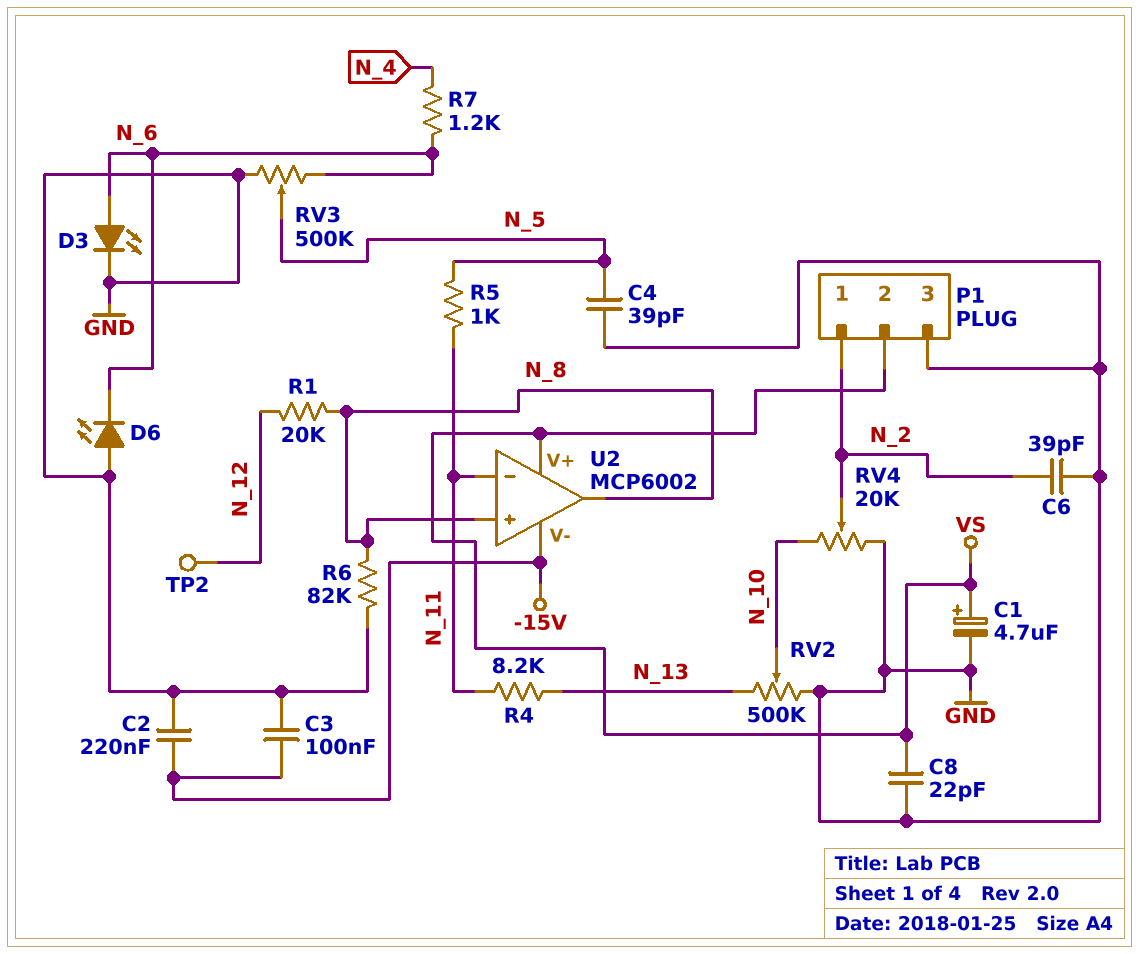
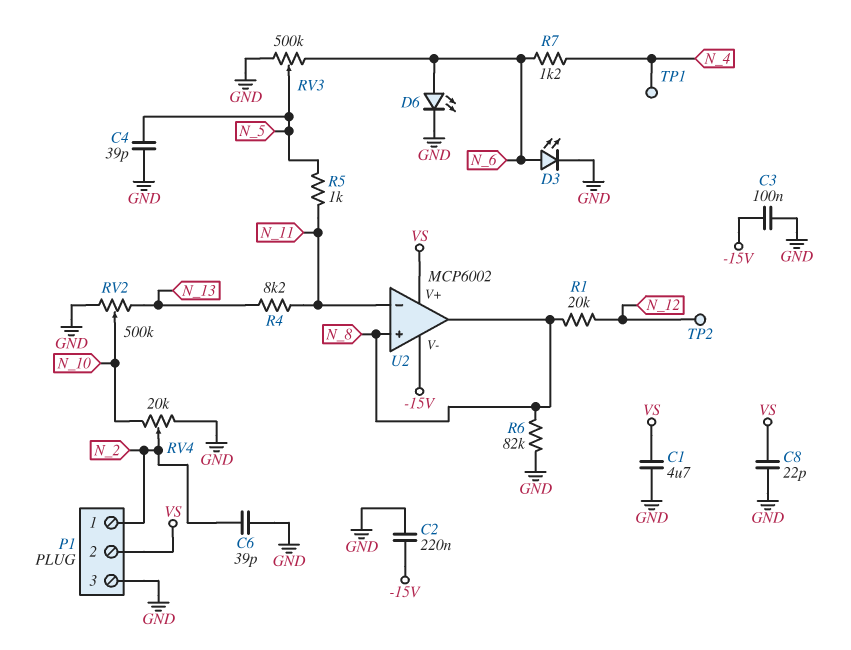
C1: 4.7uF (plus VS, minus GND) -> 4.7uF (GND, VS)
D6: LED (A GND, K N_6) -> LED (A N_6, K GND)
TP1: none -> test point (N_4)

